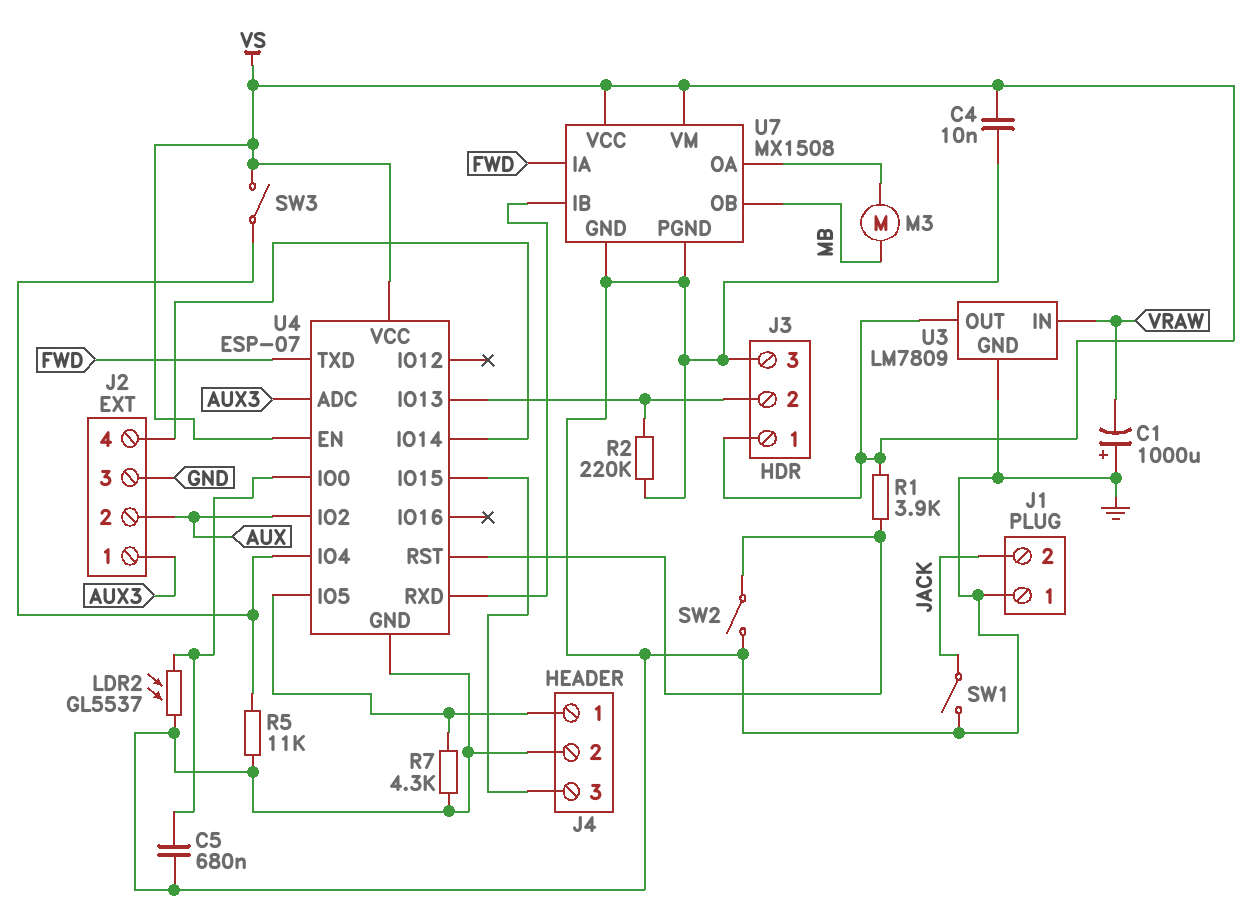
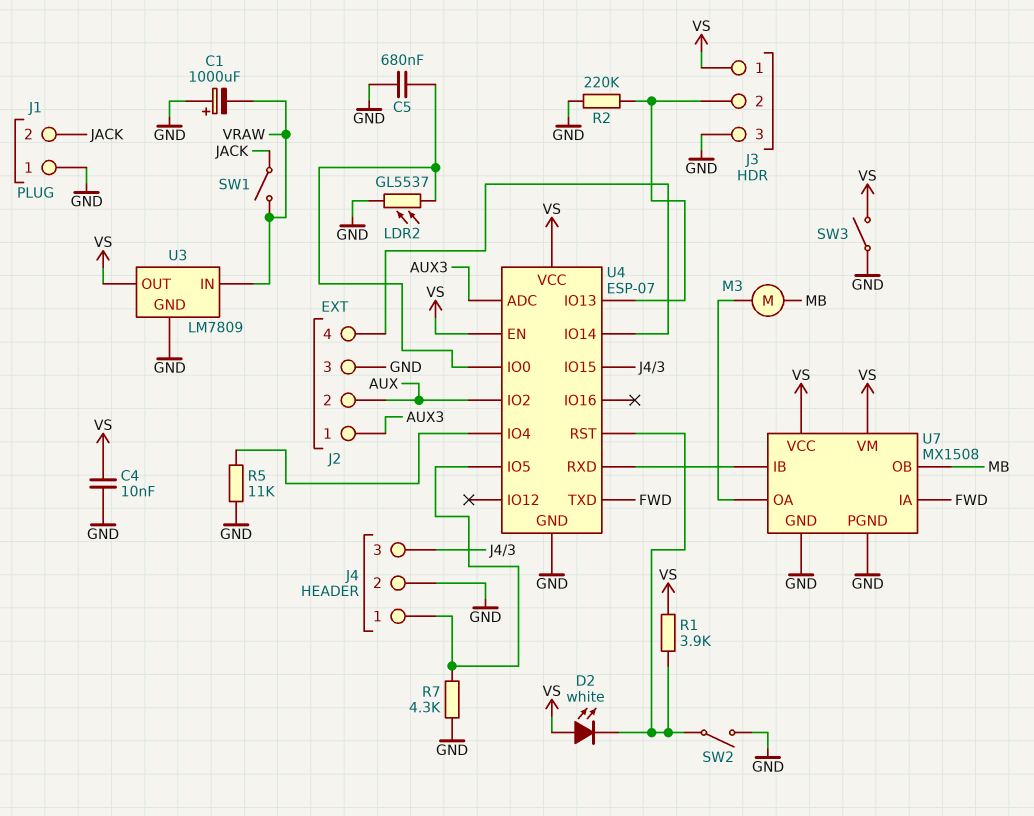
D2: none -> LED white (A VS, K U4/RST)
SW1: switch (GND, JACK) -> switch (JACK, VRAW)
SW3: switch (U4/IO4, VS) -> switch (GND, VS)

